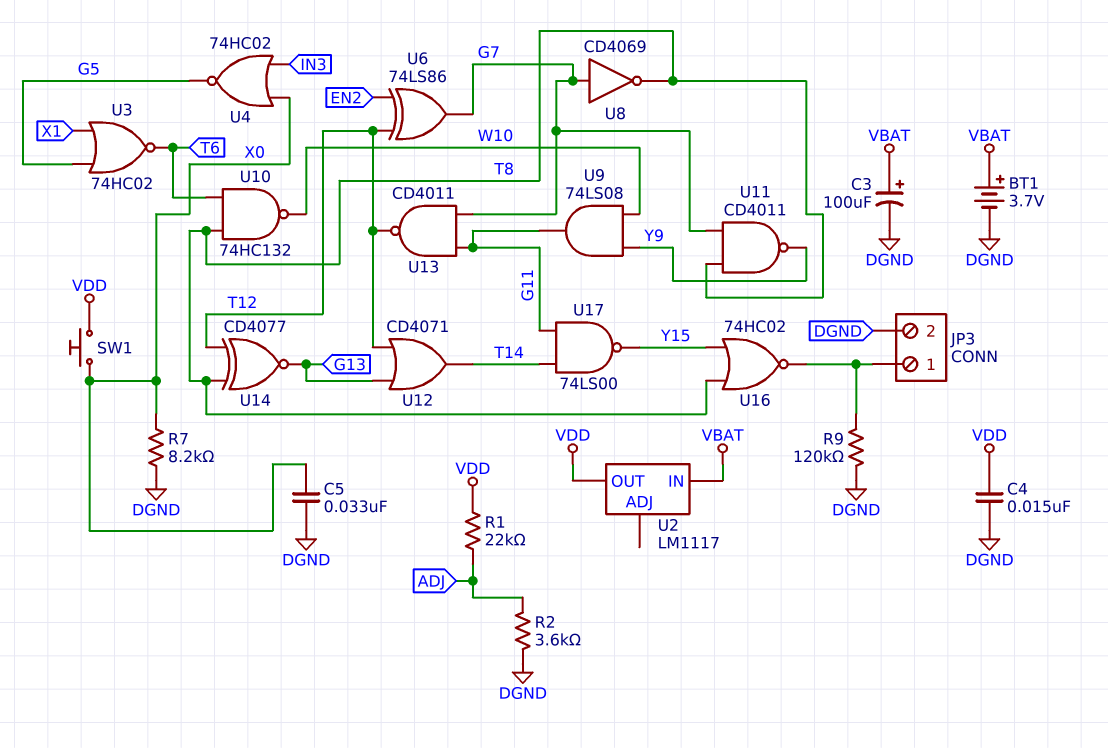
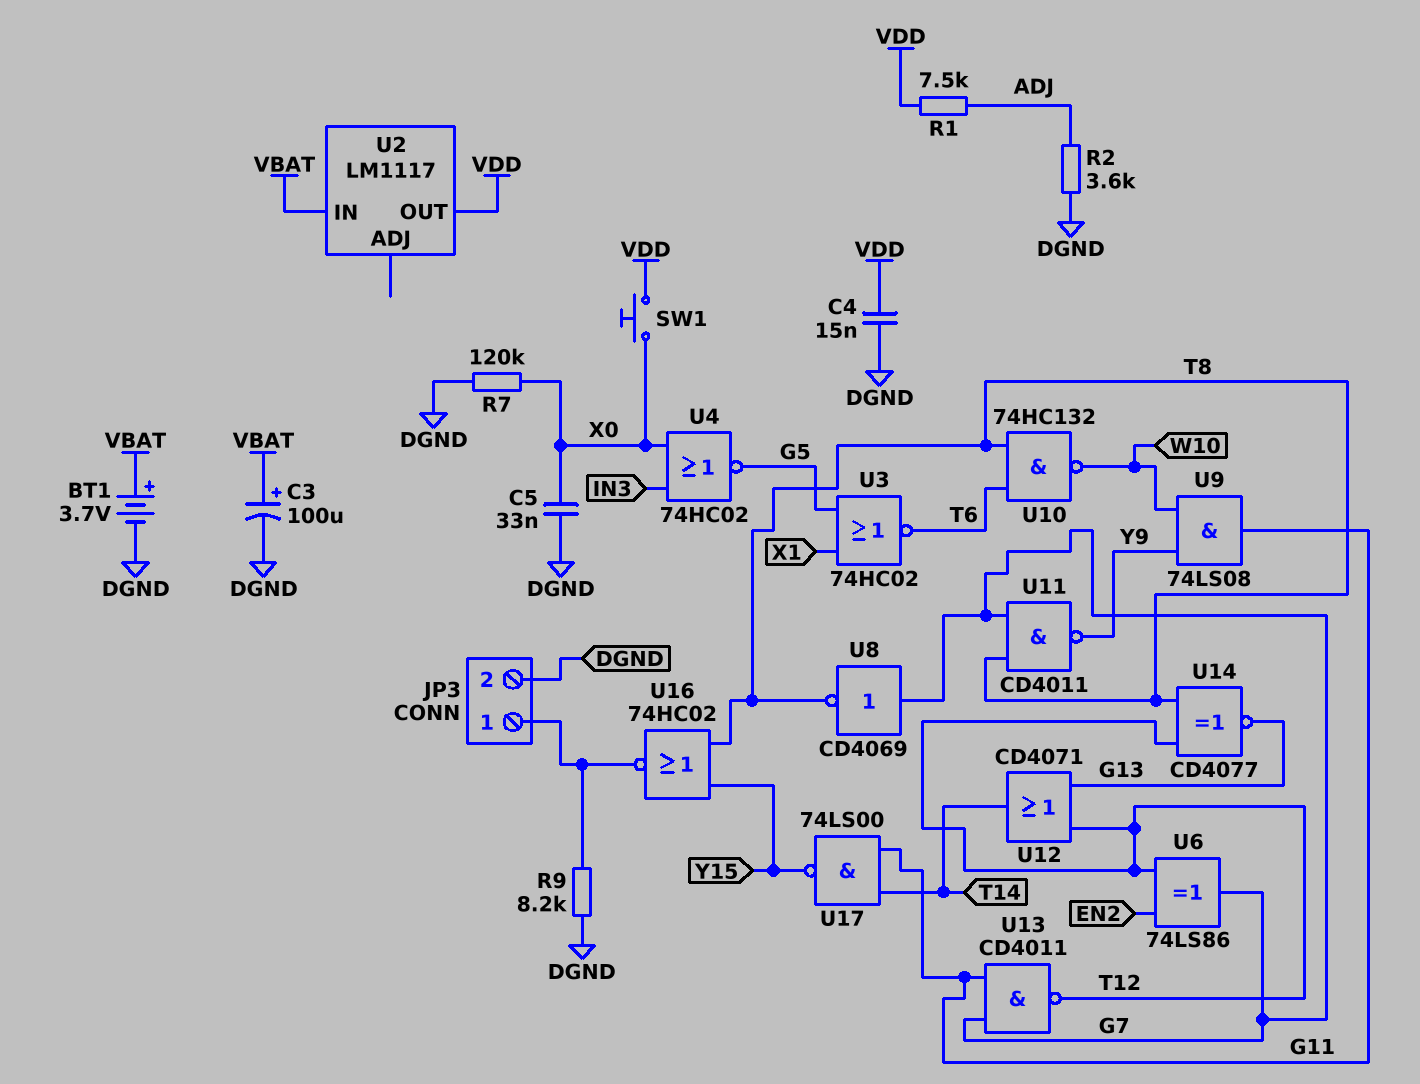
R1: 22k (ADJ, VDD) -> 7.5k (ADJ, VDD)
R7: 8.2k (DGND, X0) -> 120k (DGND, X0)
R9: 120k (DGND, JP3/1) -> 8.2k (DGND, JP3/1)

